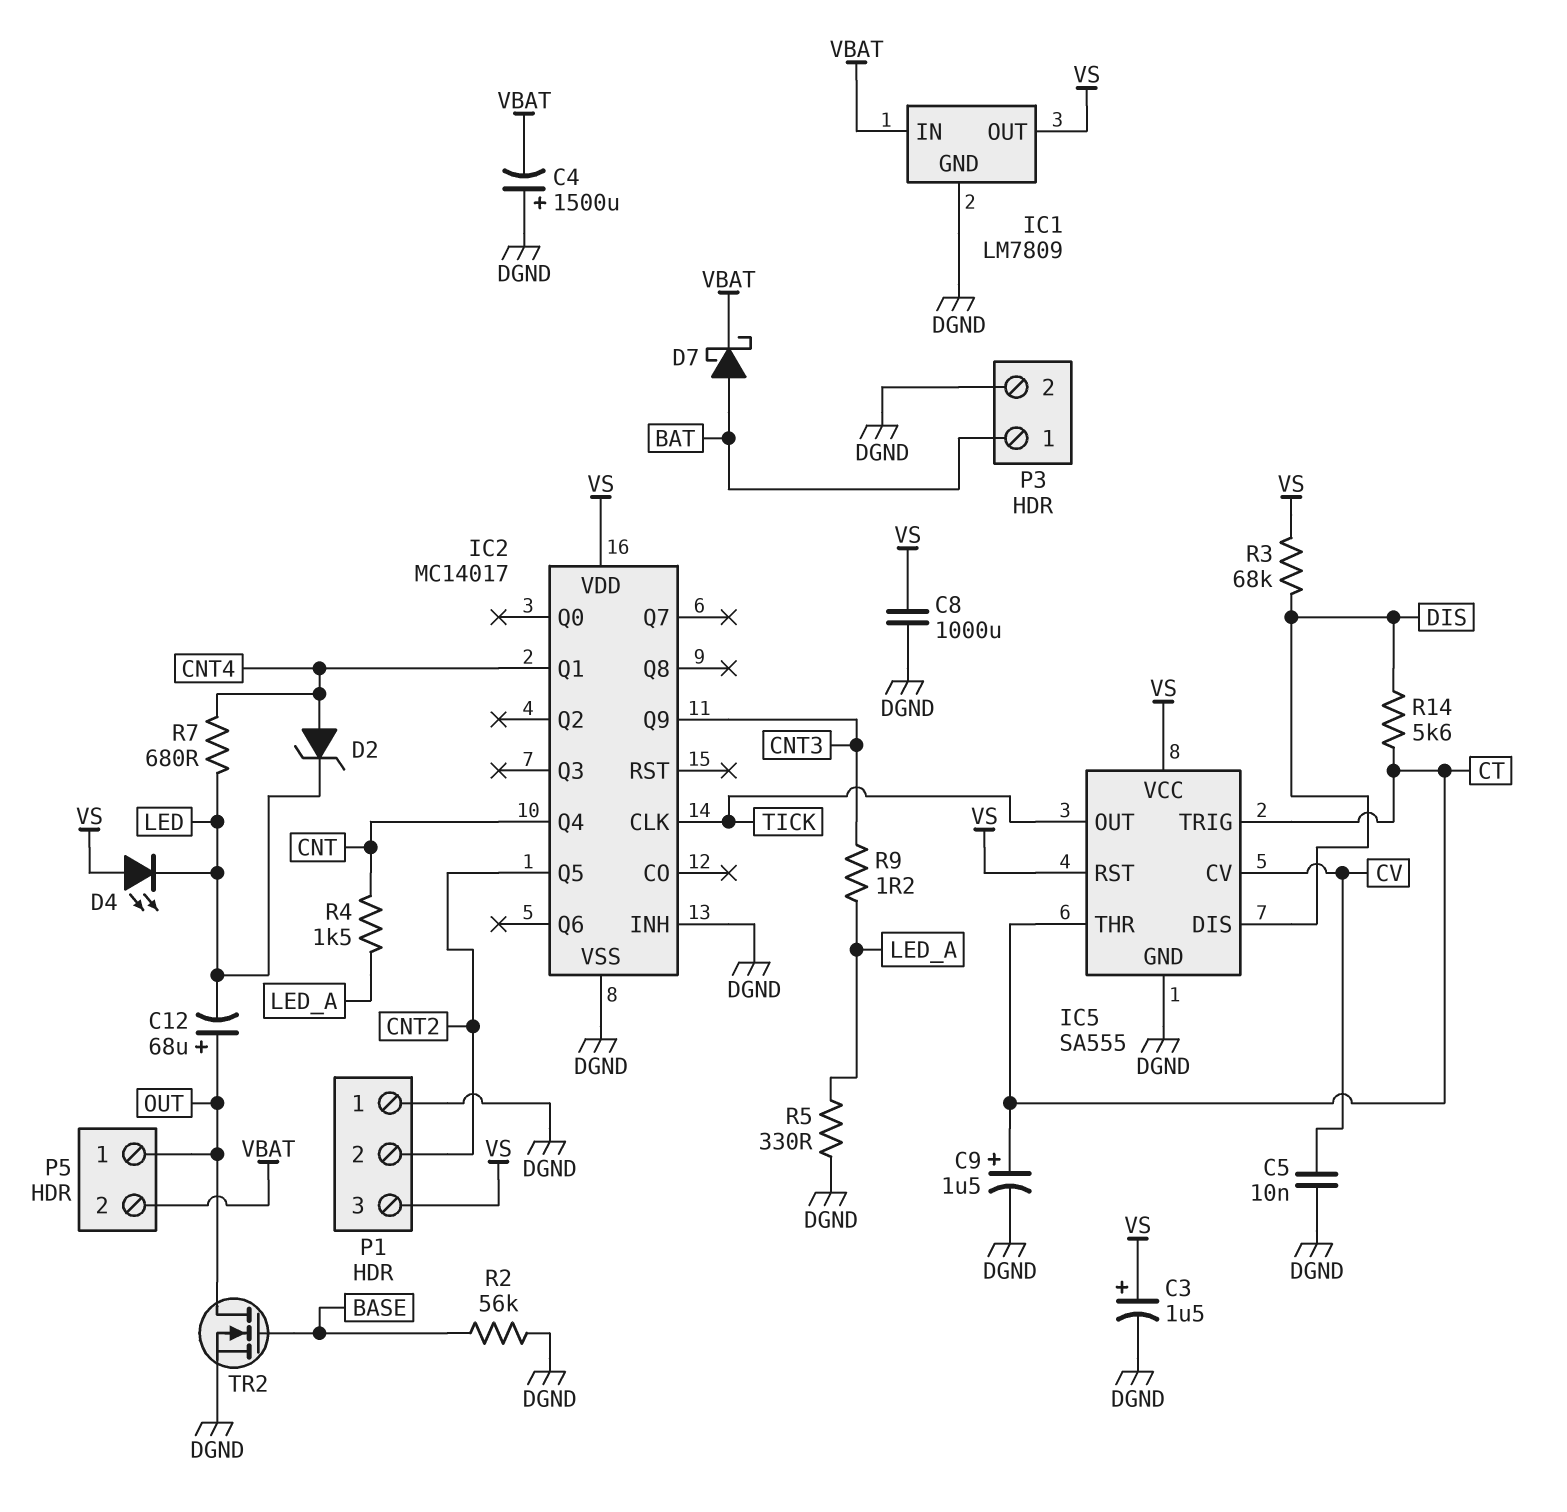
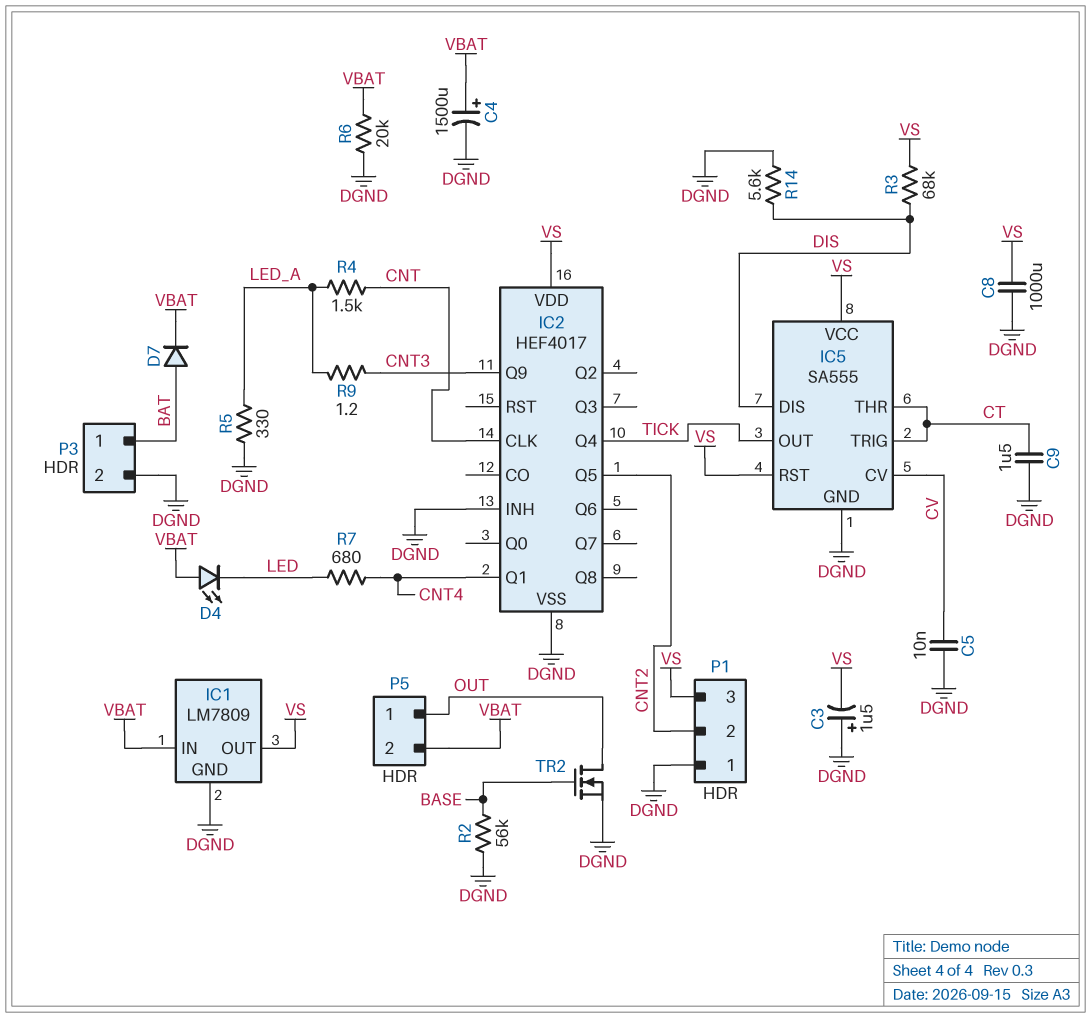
C3: 1.5uF (plus VS, minus DGND) -> 1.5uF (plus DGND, minus VS)
C4: 1500uF (plus DGND, minus VBAT) -> 1500uF (plus VBAT, minus DGND)
C9: 1.5uF (plus CT, minus DGND) -> 1.5uF (CT, DGND)
C12: 68uF (plus OUT, minus LED) -> none
D2: zener (A CNT4, K LED) -> none
D4: LED (A VS, K LED) -> LED (A VBAT, K LED)
D7: schottky (A BAT, K VBAT) -> diode (A BAT, K VBAT)
IC2: MC14017 -> HEF4017
IC2 pin CLK: TICK -> CNT
IC2 pin Q4: CNT -> TICK
R6: none -> 20k (DGND, VBAT)
R14: 5.6k (CT, DIS) -> 5.6k (DGND, DIS)

